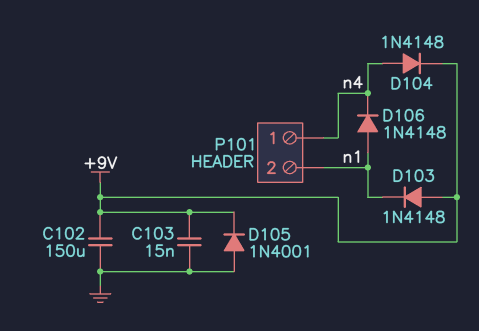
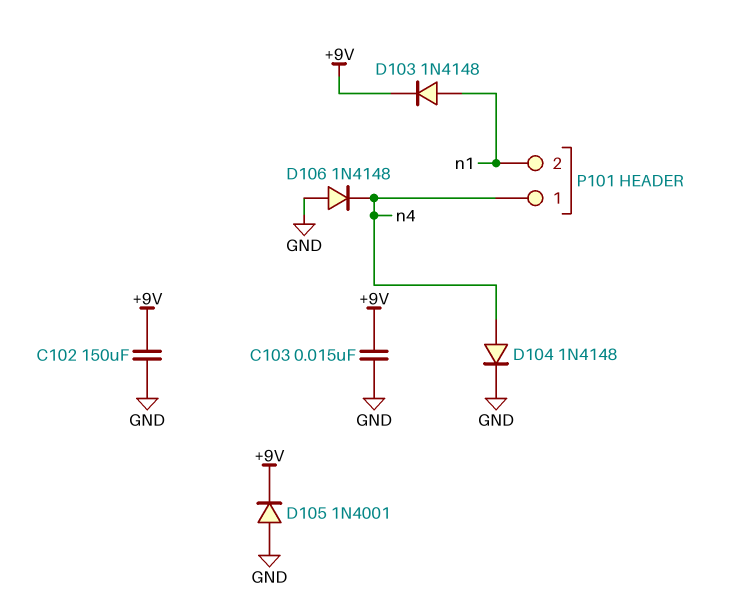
D103: diode 1N4148 (A +9V, K n1) -> diode 1N4148 (A n1, K +9V)
D104: diode 1N4148 (A n4, K +9V) -> diode 1N4148 (A n4, K GND)
D106: diode 1N4148 (A n1, K n4) -> diode 1N4148 (A GND, K n4)

